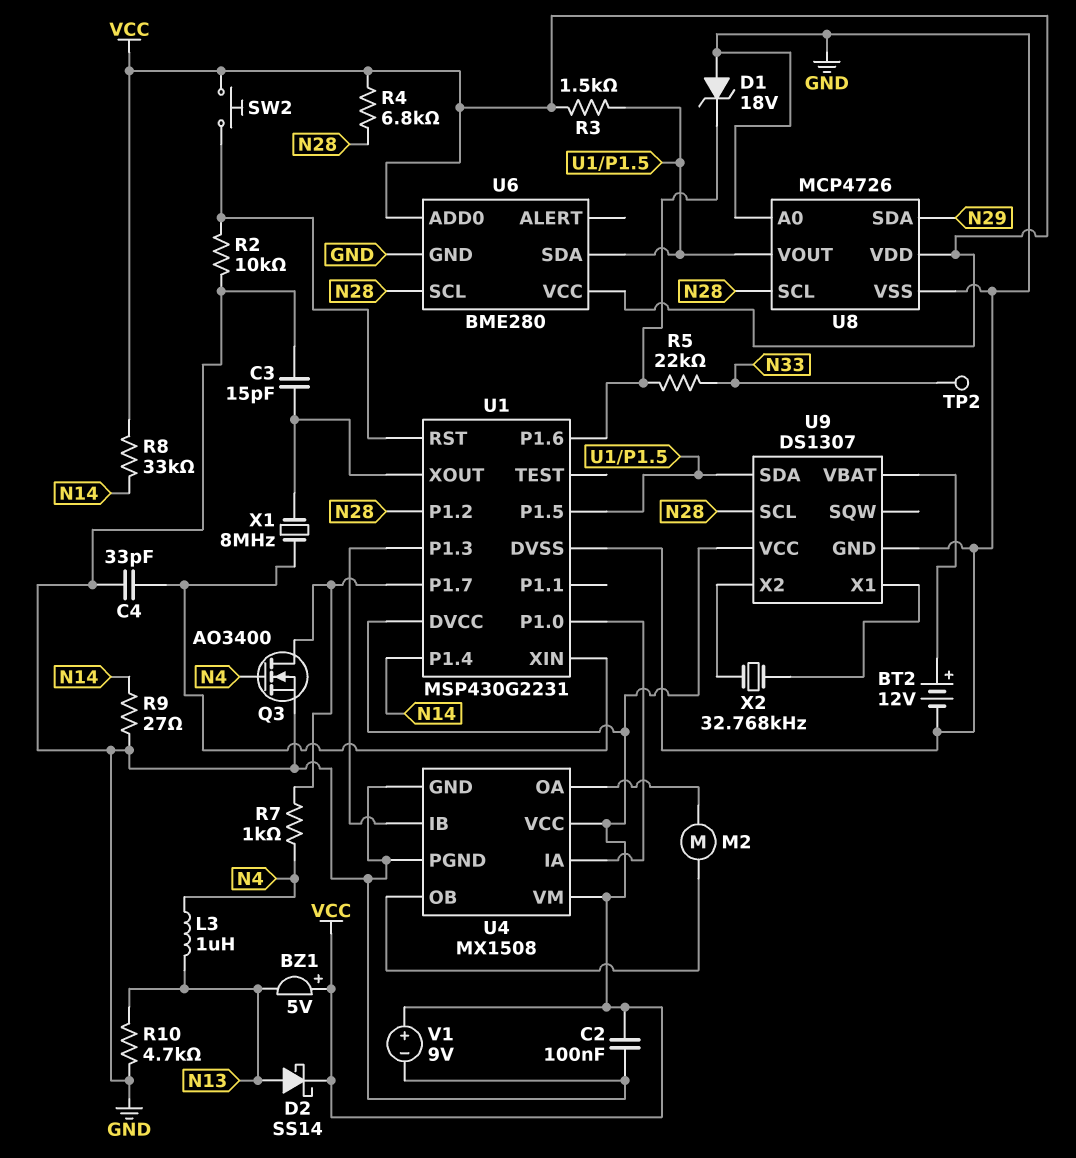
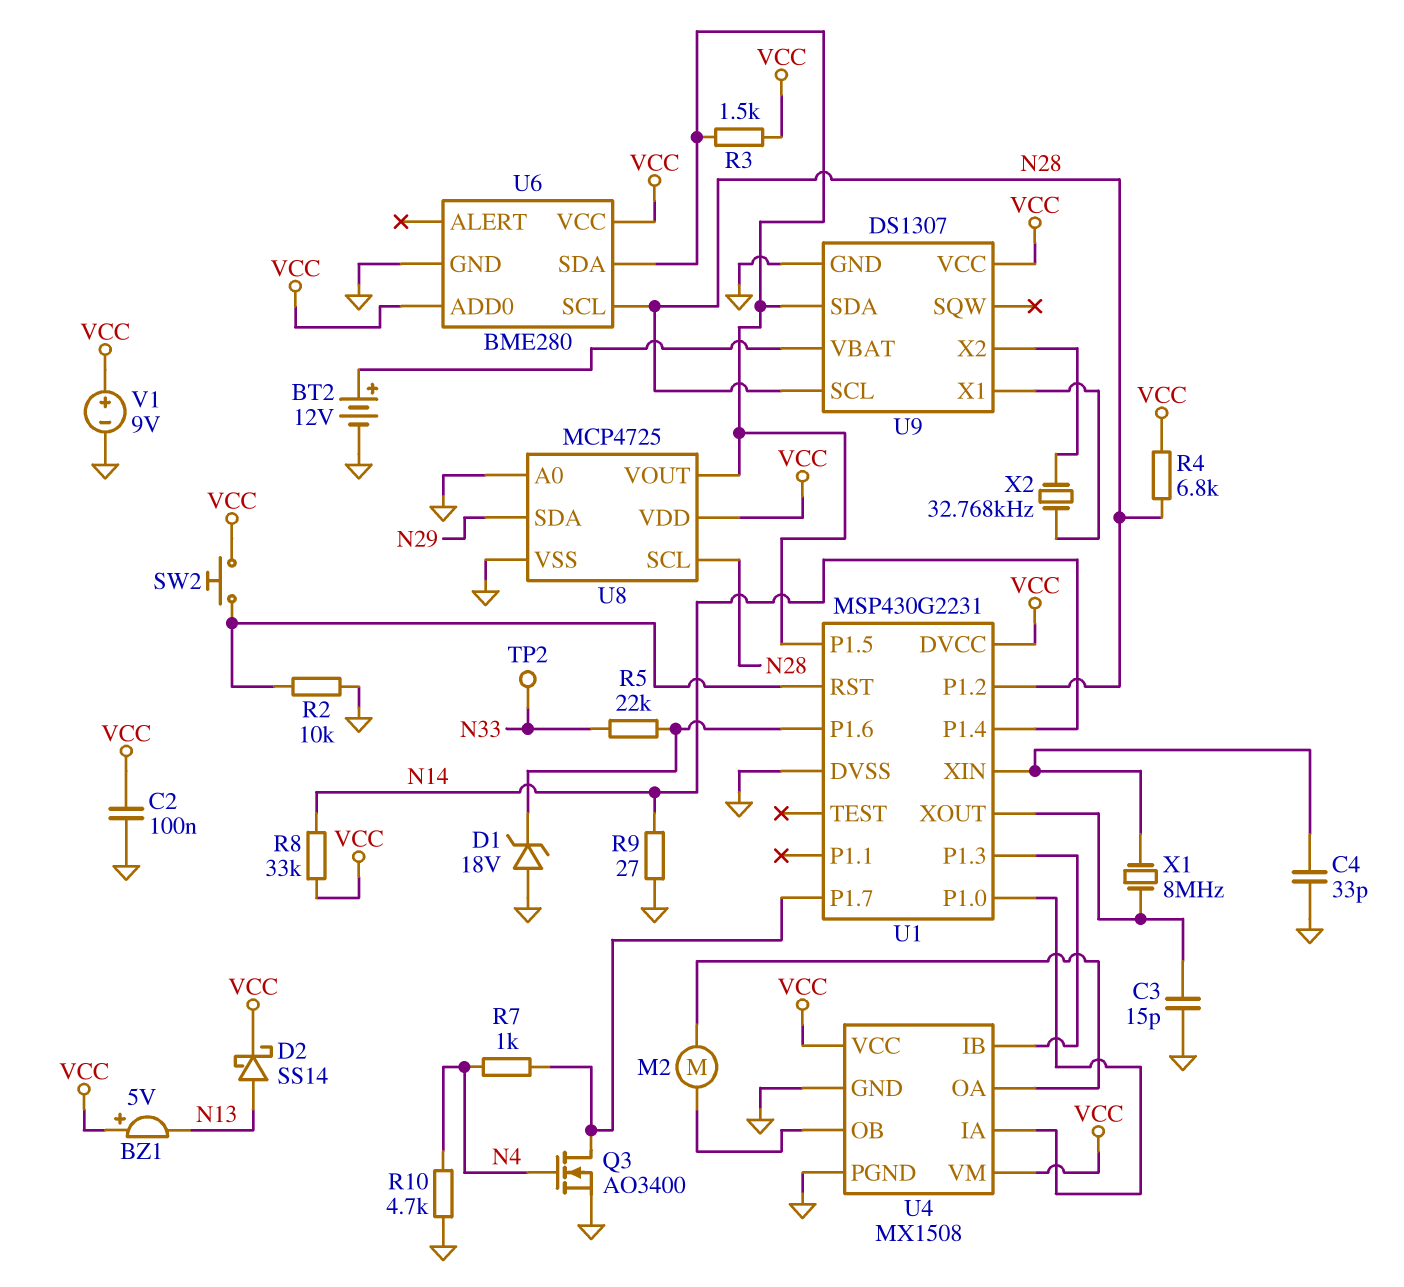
L3: 1uH (N4, N13) -> none
R10: 4.7k (GND, N13) -> 4.7k (GND, N4)
U8: MCP4726 -> MCP4725

